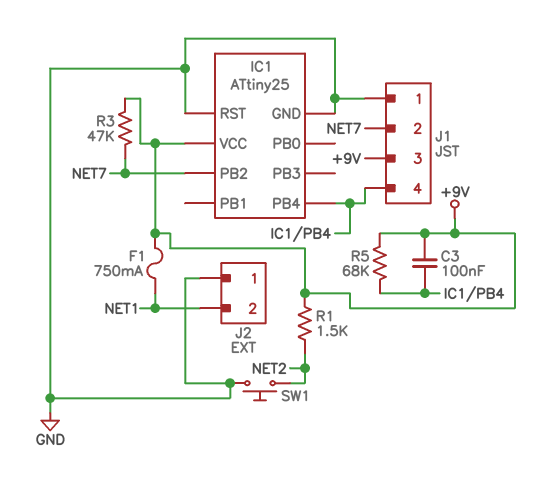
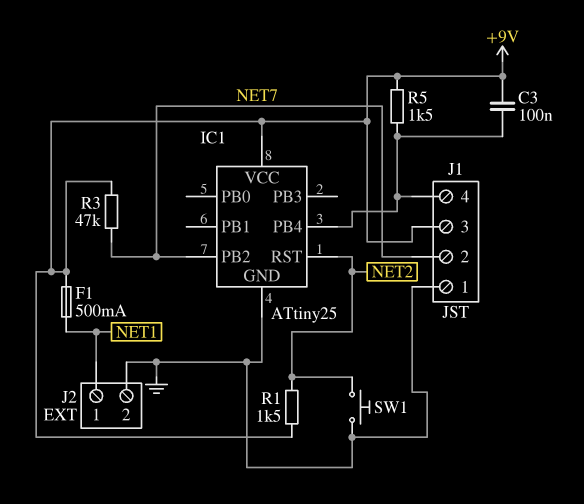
F1: 750mA (+9V, NET1) -> 500mA (+9V, NET1)
IC1 pin RST: GND -> NET2
J2 pin 1: GND -> NET1
J2 pin 2: NET1 -> GND
R5: 68k (+9V, IC1/PB4) -> 1.5k (+9V, IC1/PB4)

